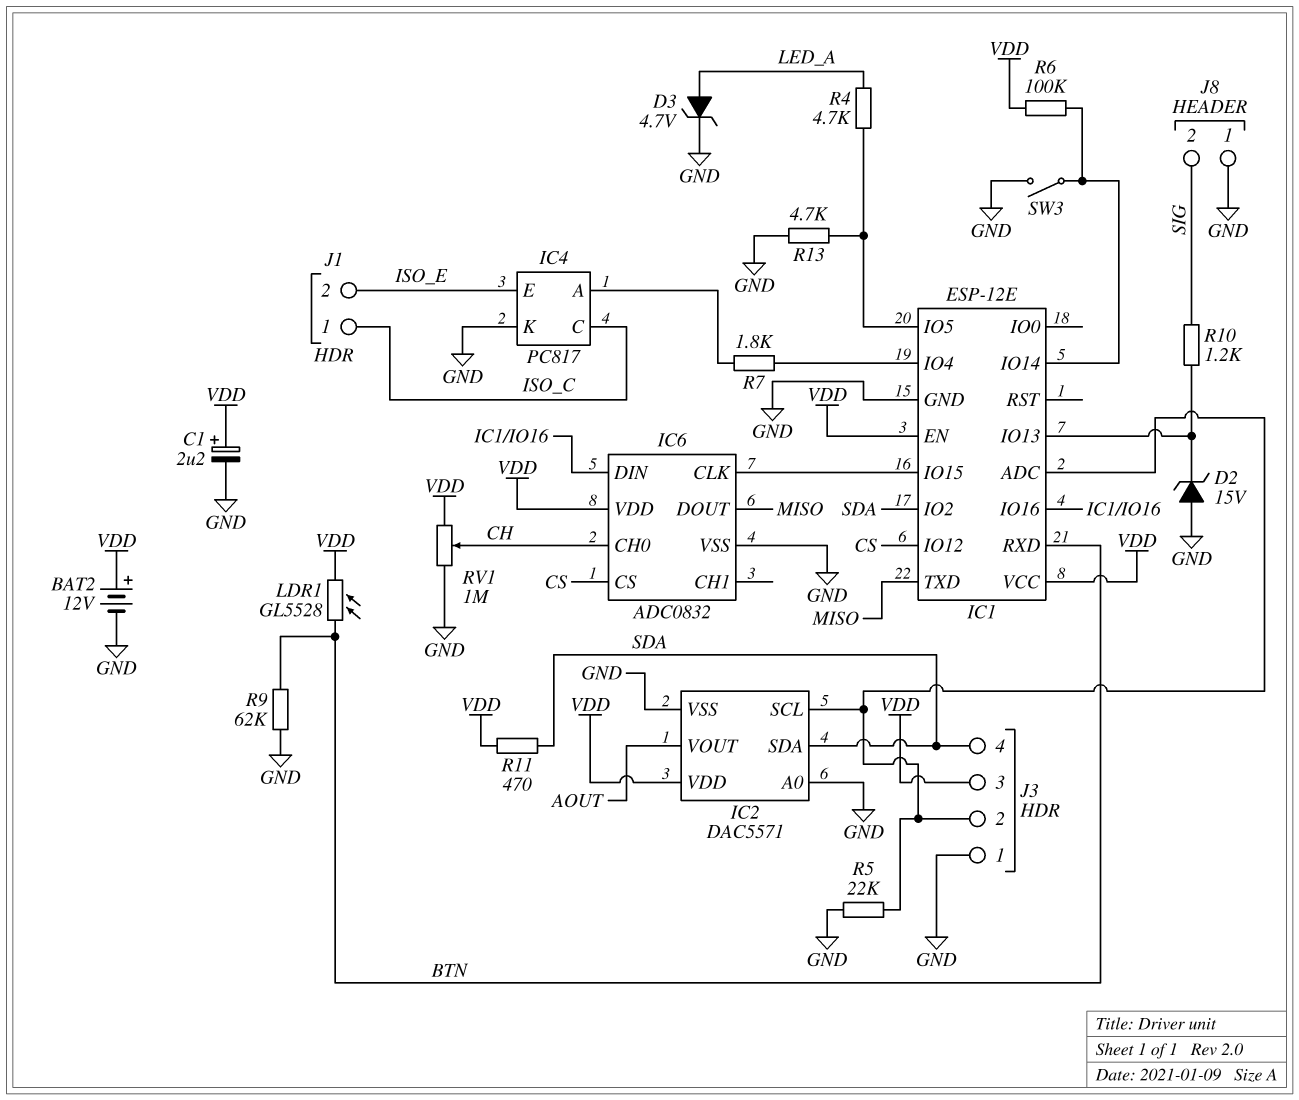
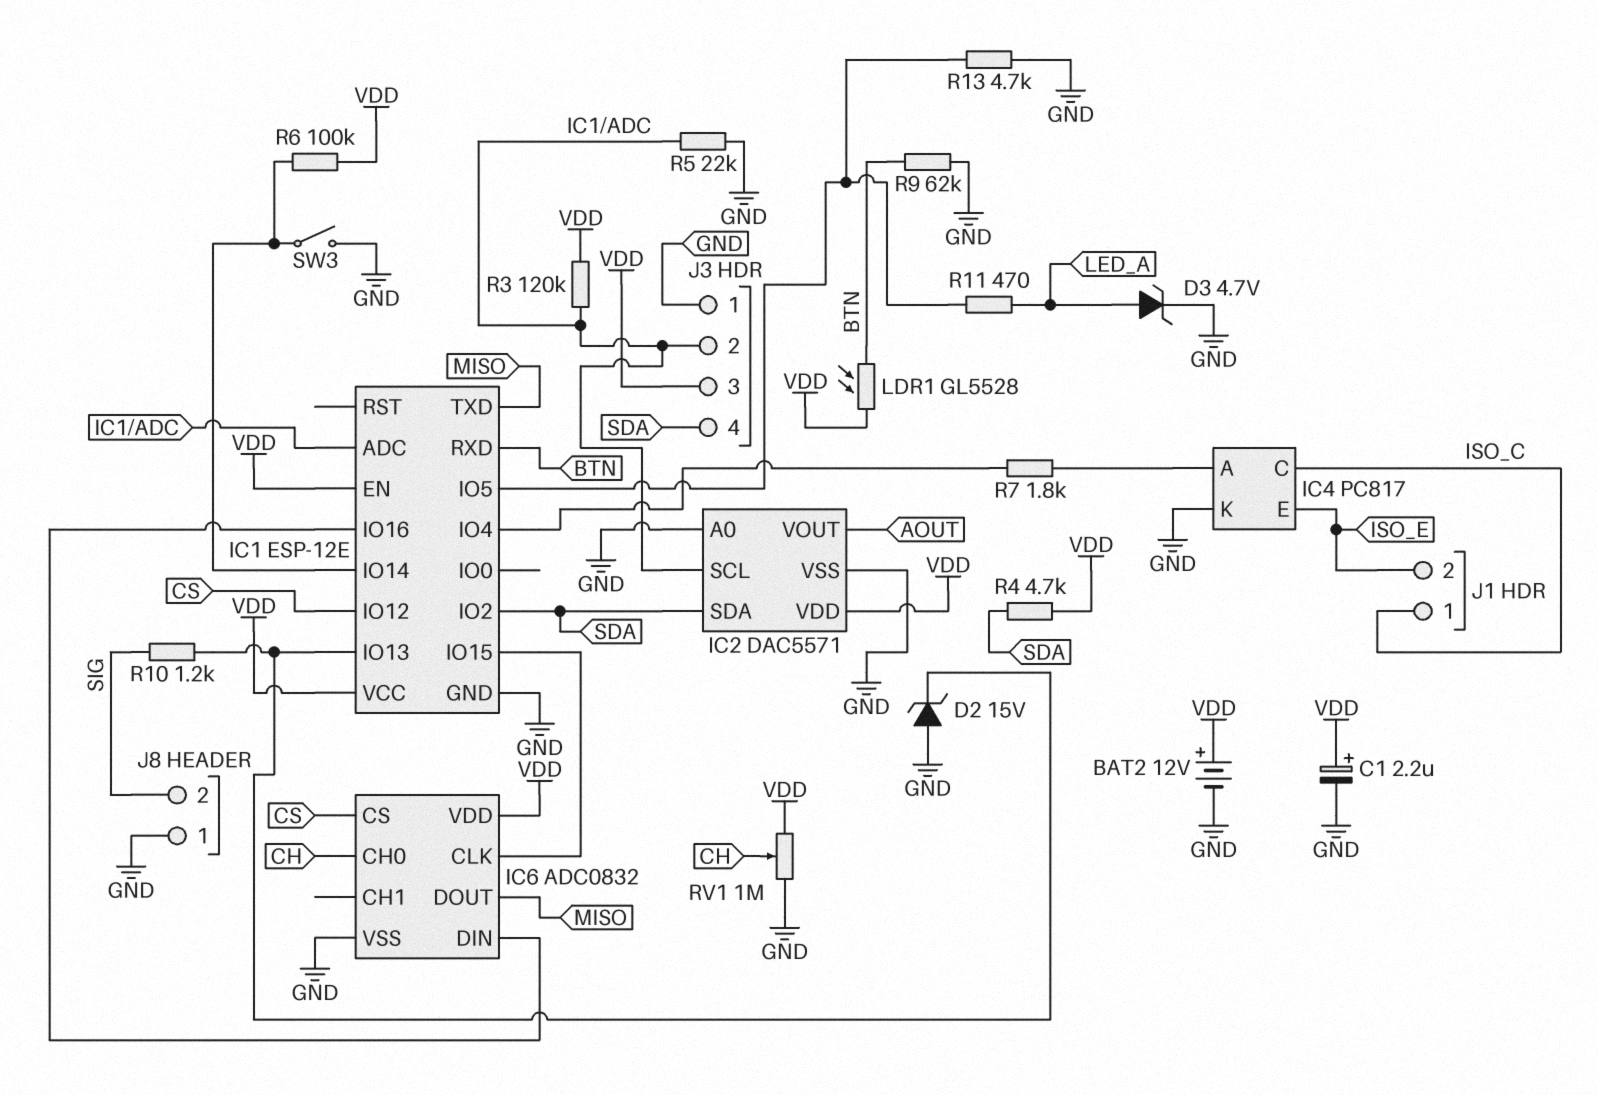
R3: none -> 120k (IC1/ADC, VDD)
R4: 4.7k (IC1/IO5, LED_A) -> 4.7k (SDA, VDD)
R11: 470 (SDA, VDD) -> 470 (IC1/IO5, LED_A)

